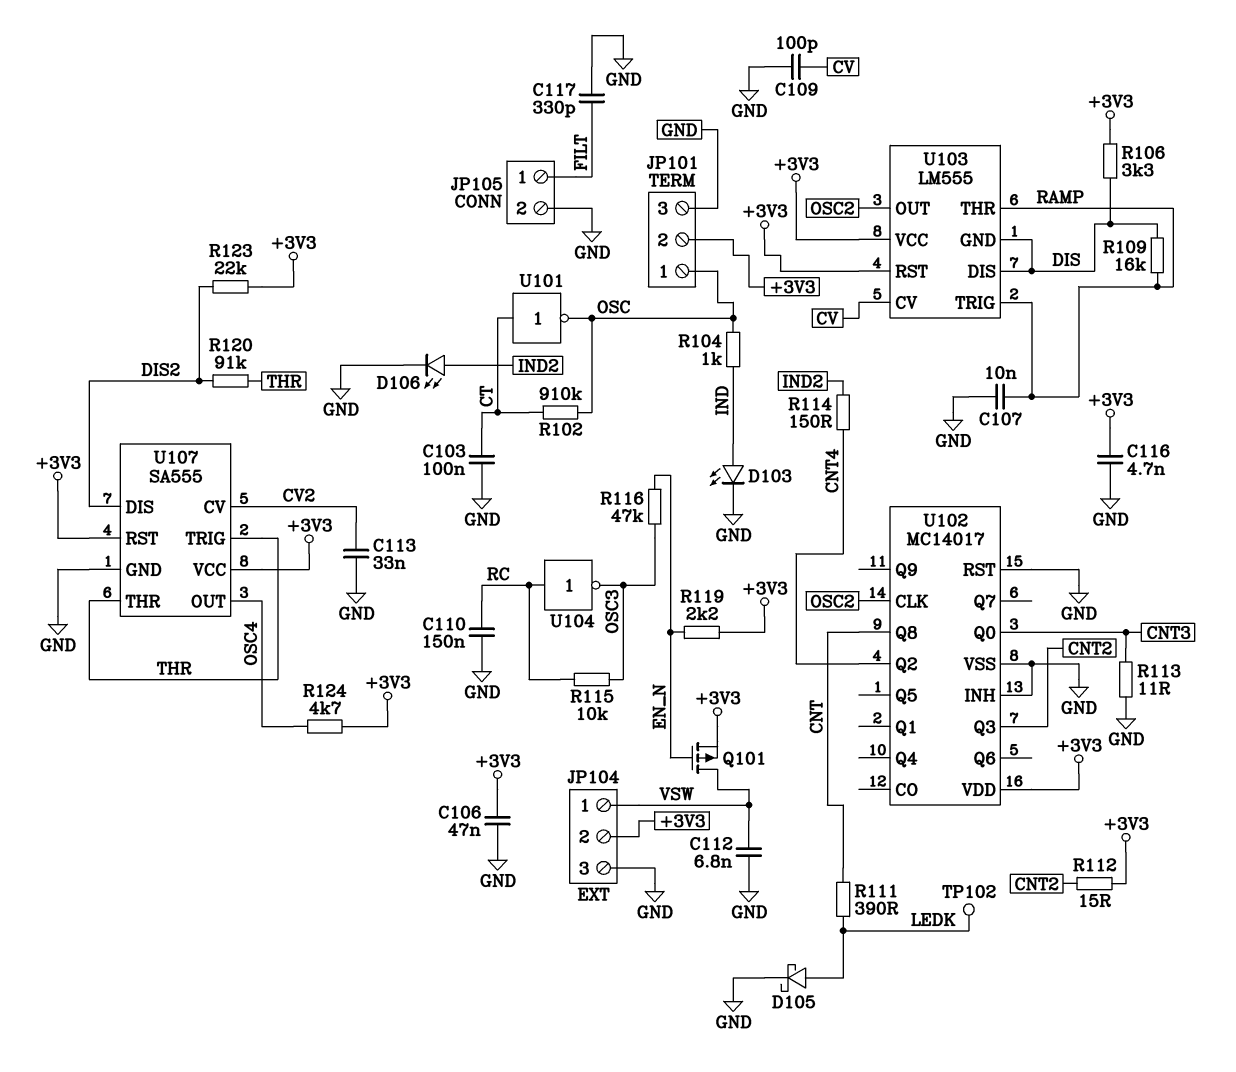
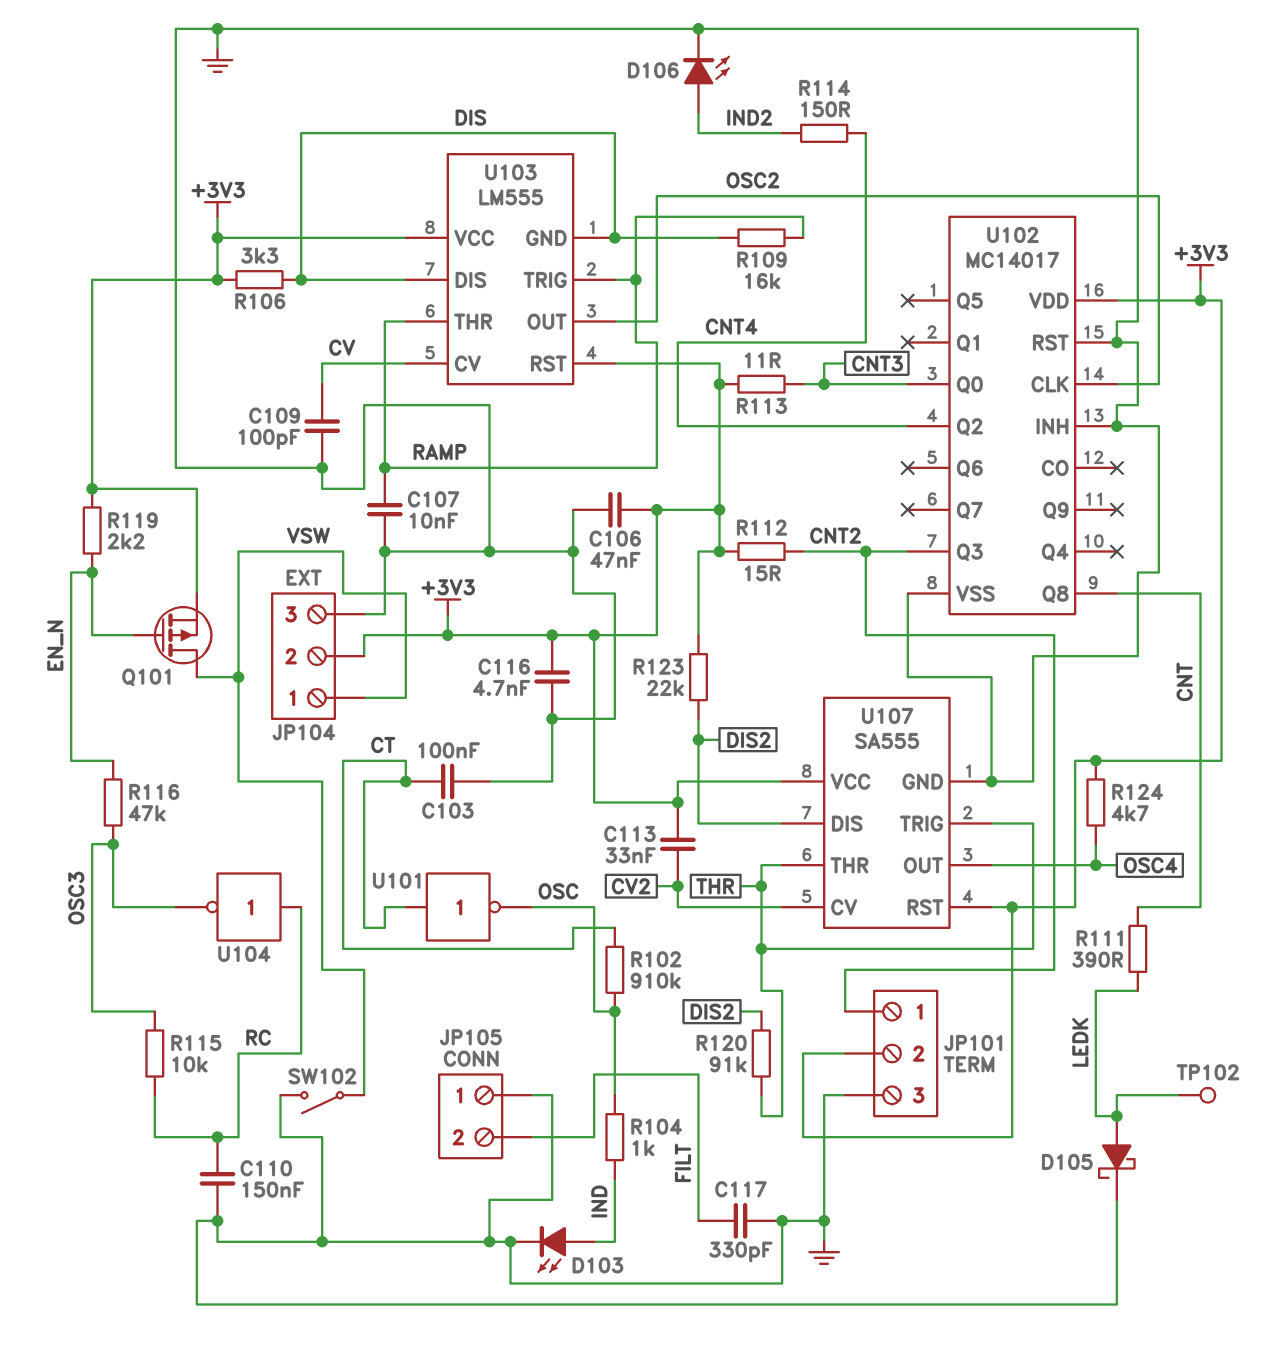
C112: 6.8nF (GND, VSW) -> none
C113: 33nF (CV2, GND) -> 33nF (+3V3, CV2)
JP101 pin 1: OSC -> CNT2
JP105 pin 1: FILT -> GND
JP105 pin 2: GND -> FILT
R113: 11 (CNT3, GND) -> 11 (+3V3, CNT3)
SW102: none -> switch (GND, VSW)

